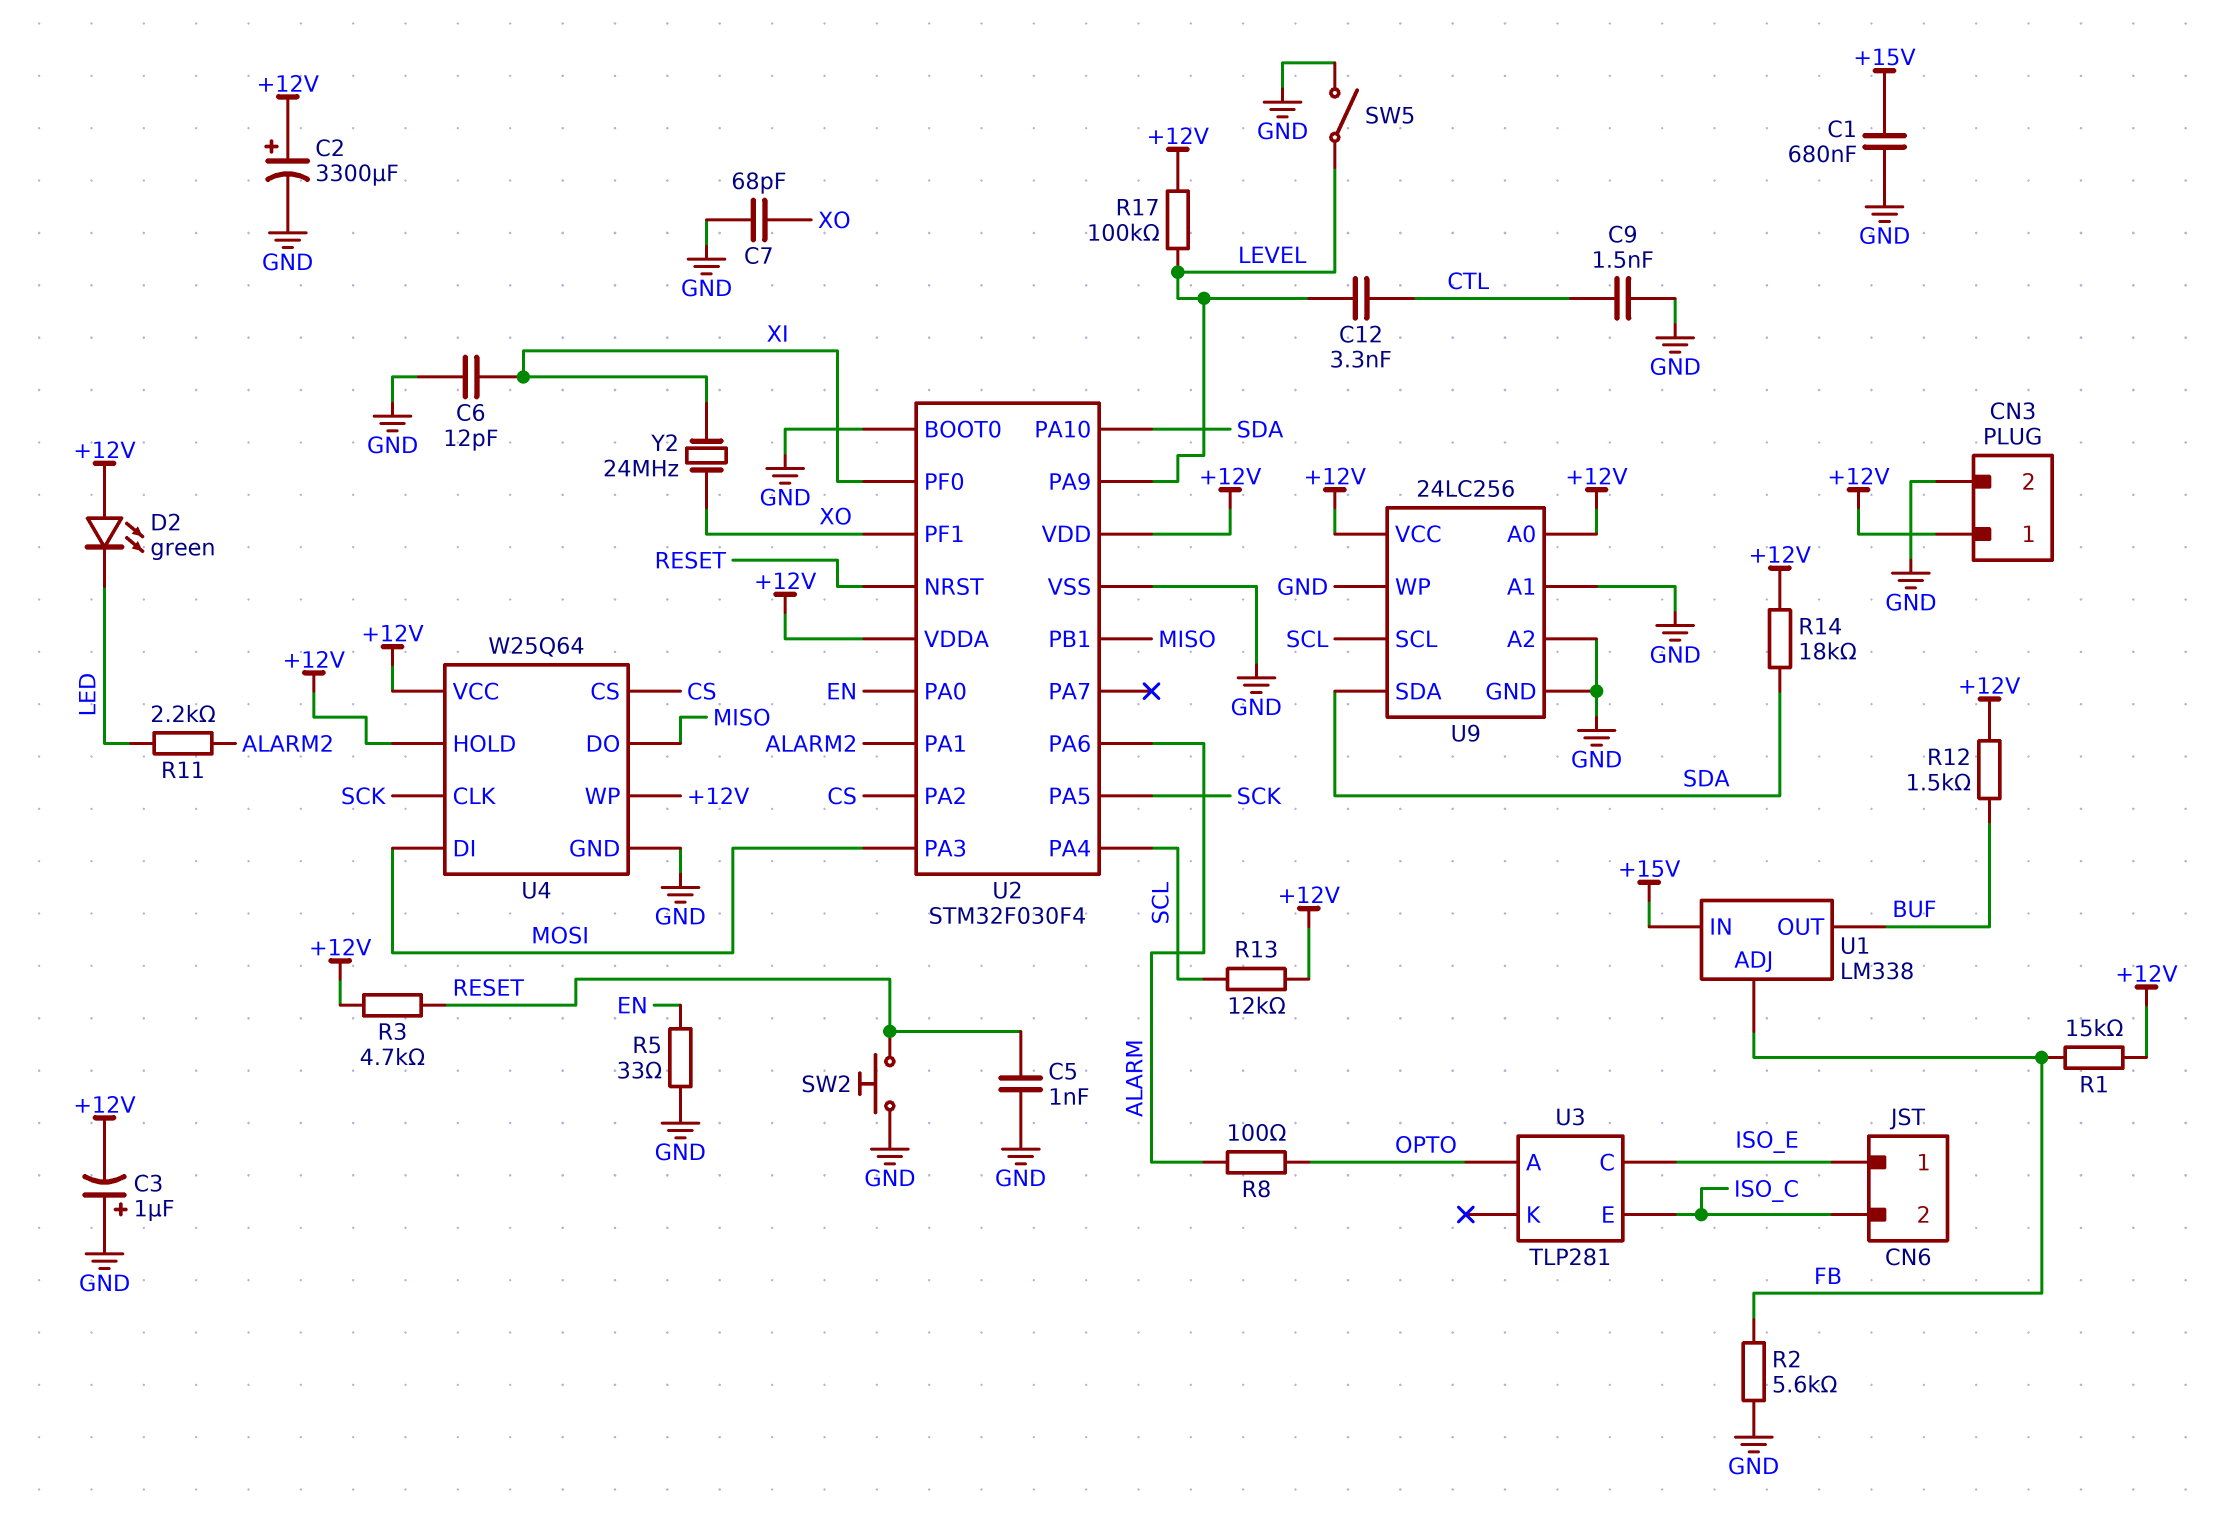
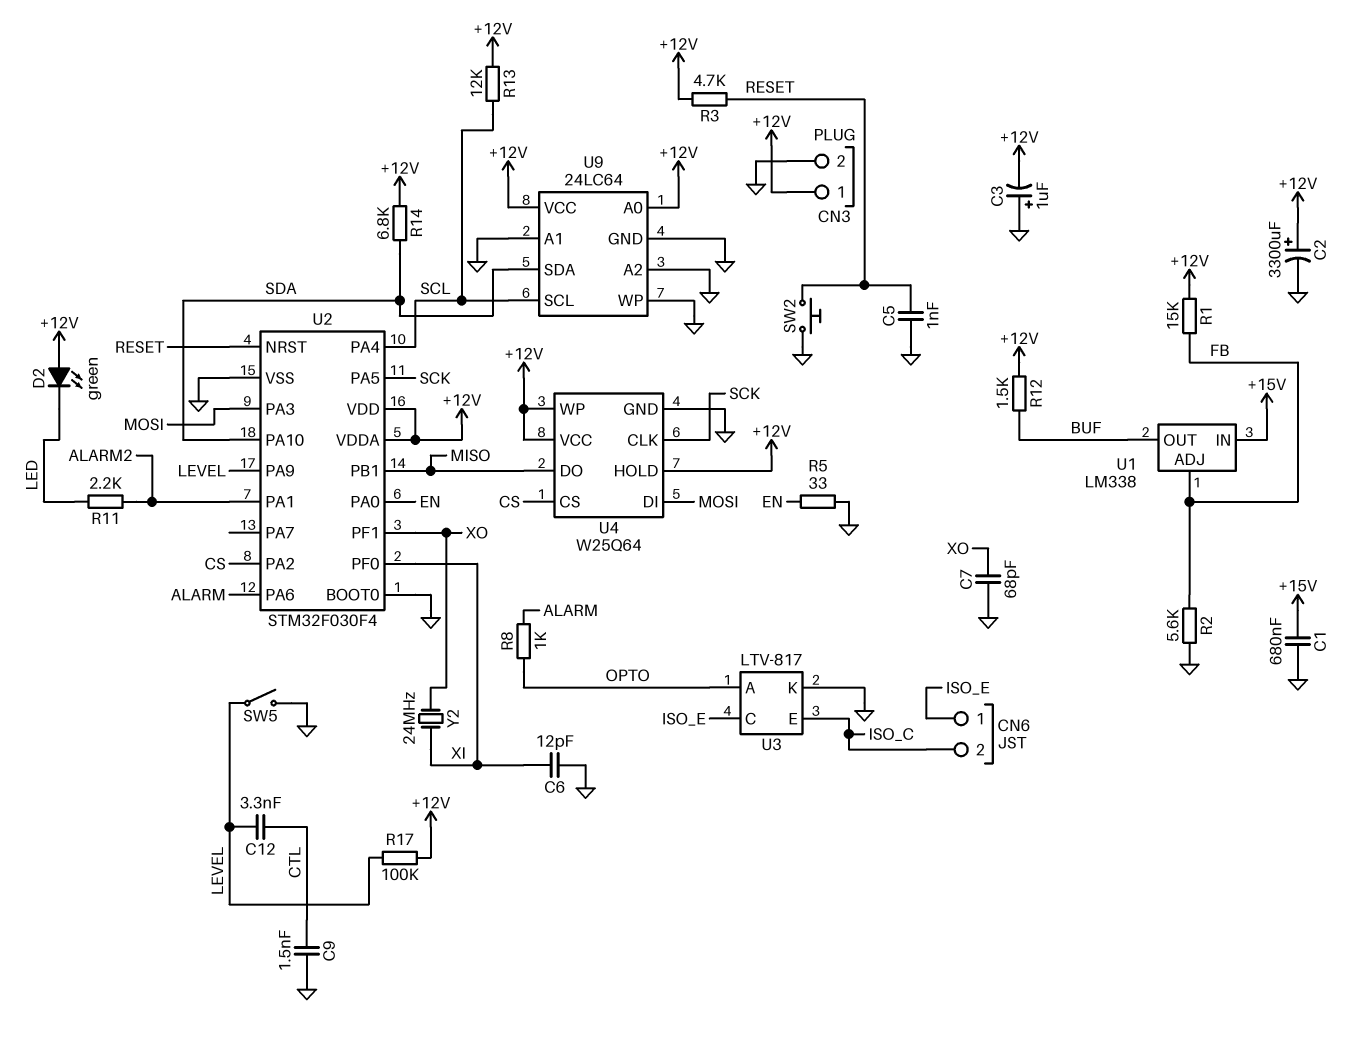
R8: 100 (ALARM, OPTO) -> 1k (ALARM, OPTO)
R14: 18k (+12V, SDA) -> 6.8k (+12V, SDA)
U3: TLP281 -> LTV-817
U3 pin K: none -> GND
U9: 24LC256 -> 24LC64

